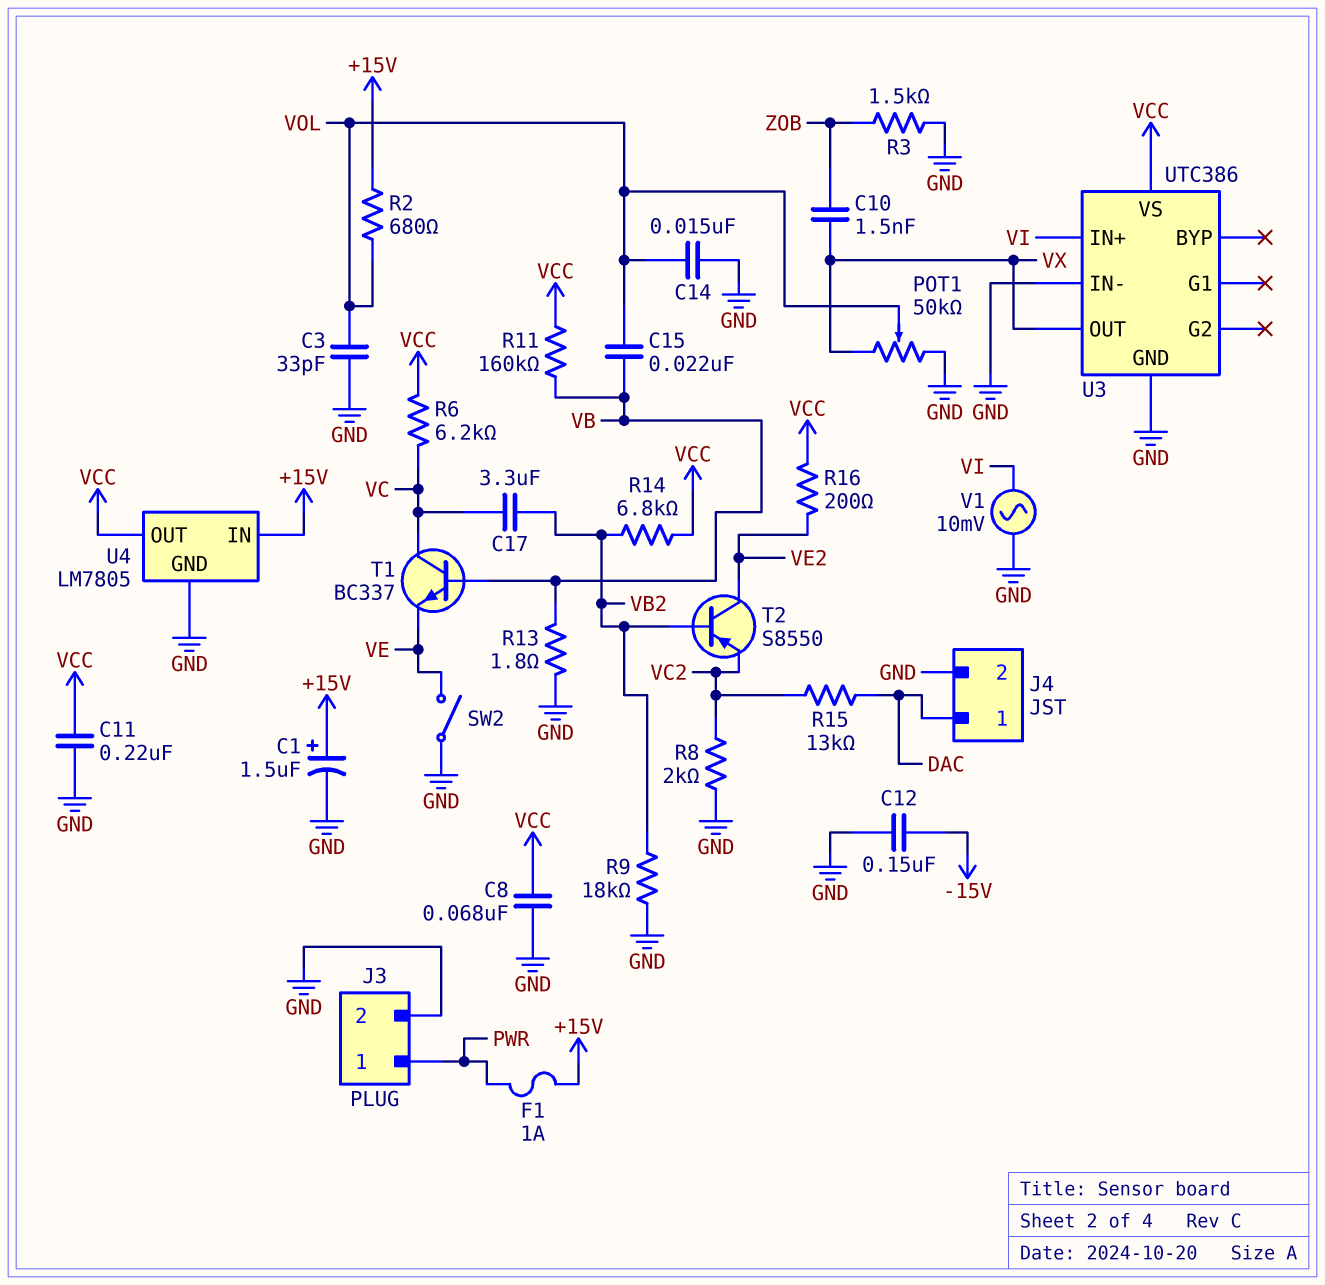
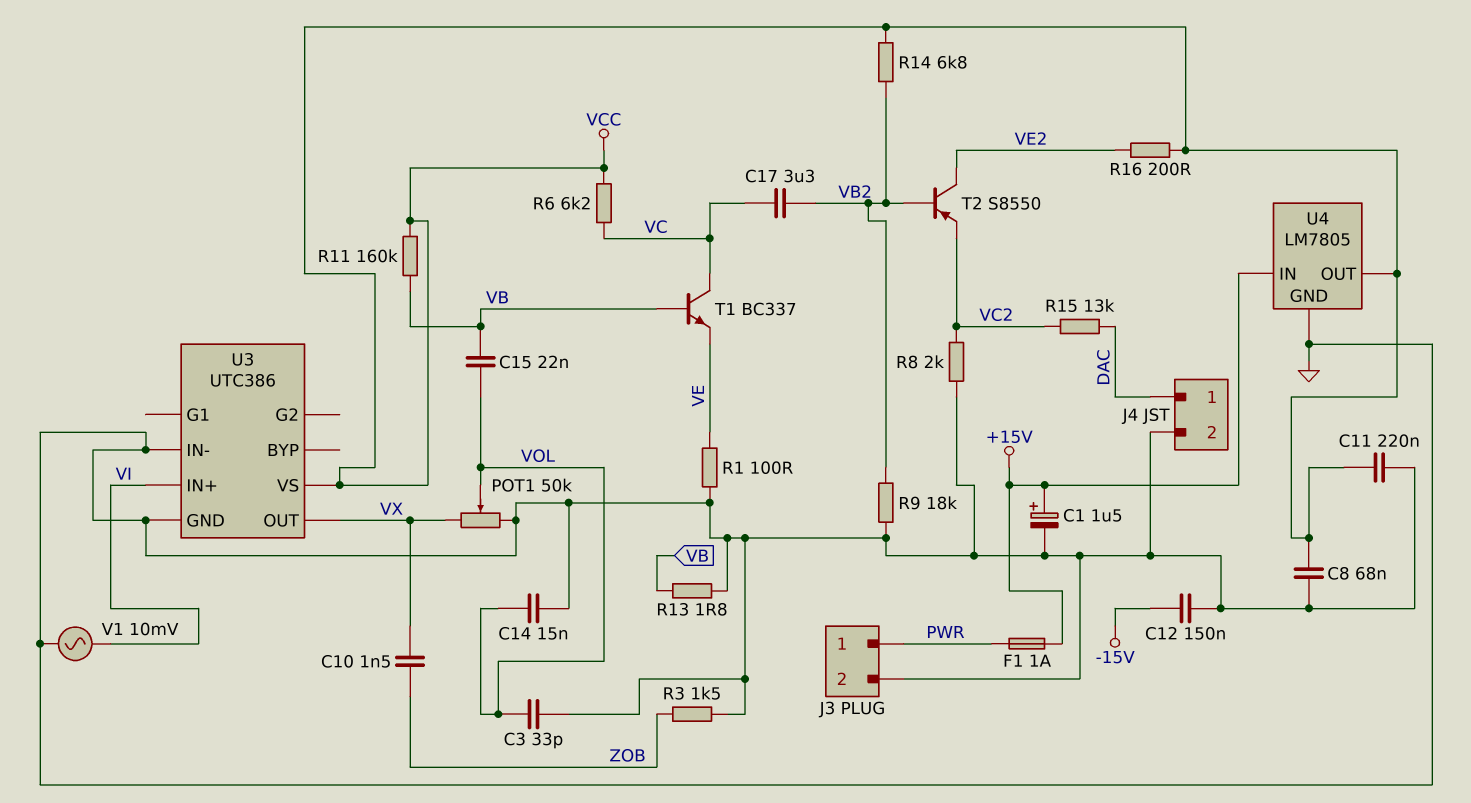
R1: none -> 100 (GND, VE)
R2: 680 (+15V, VOL) -> none
SW2: switch (GND, VE) -> none

